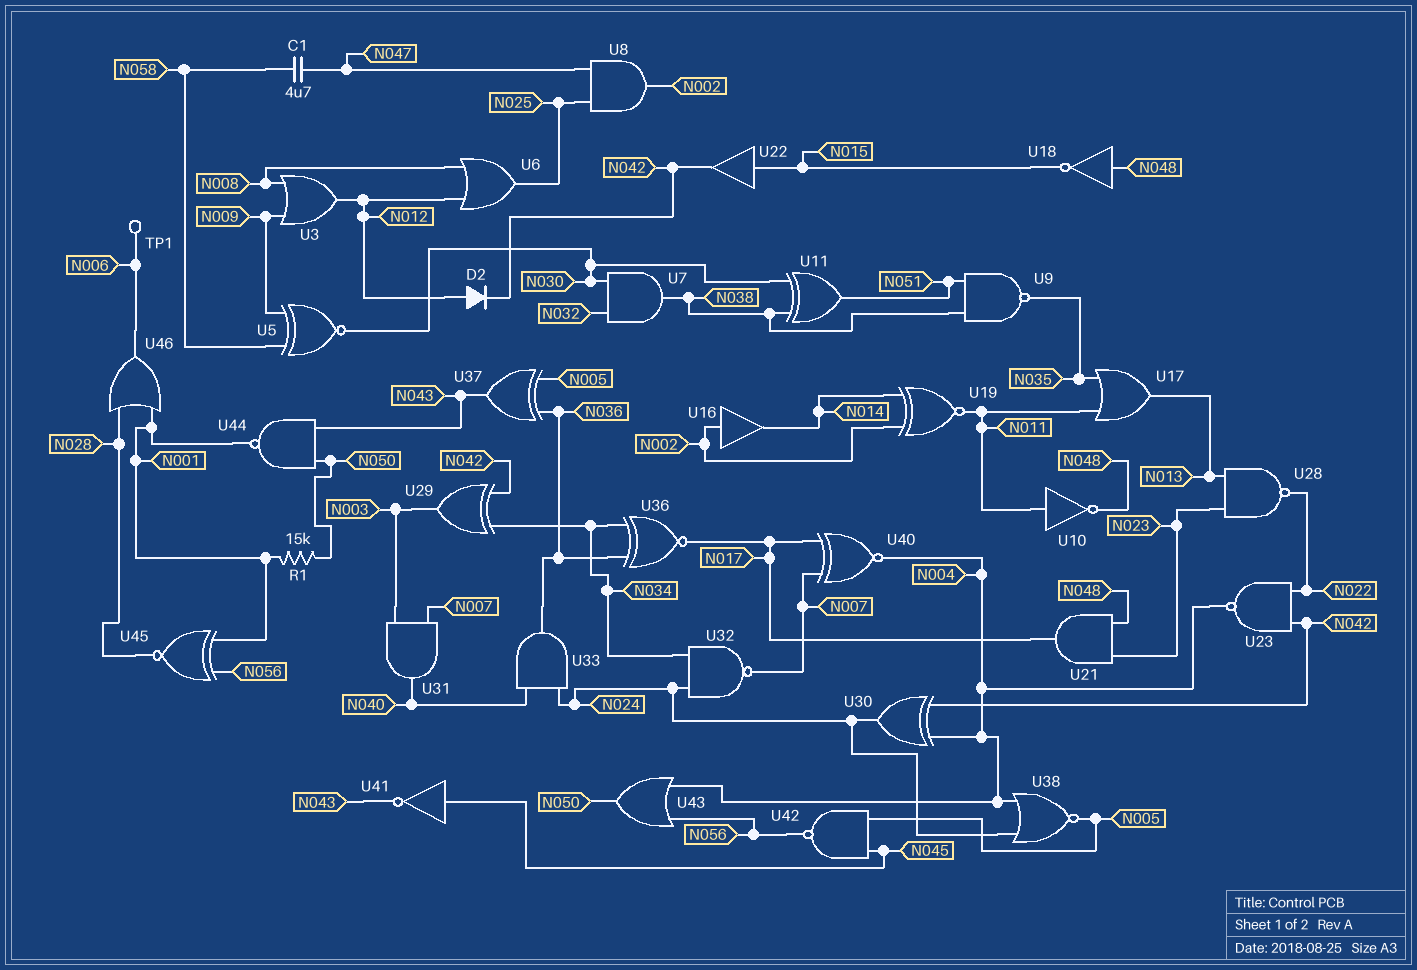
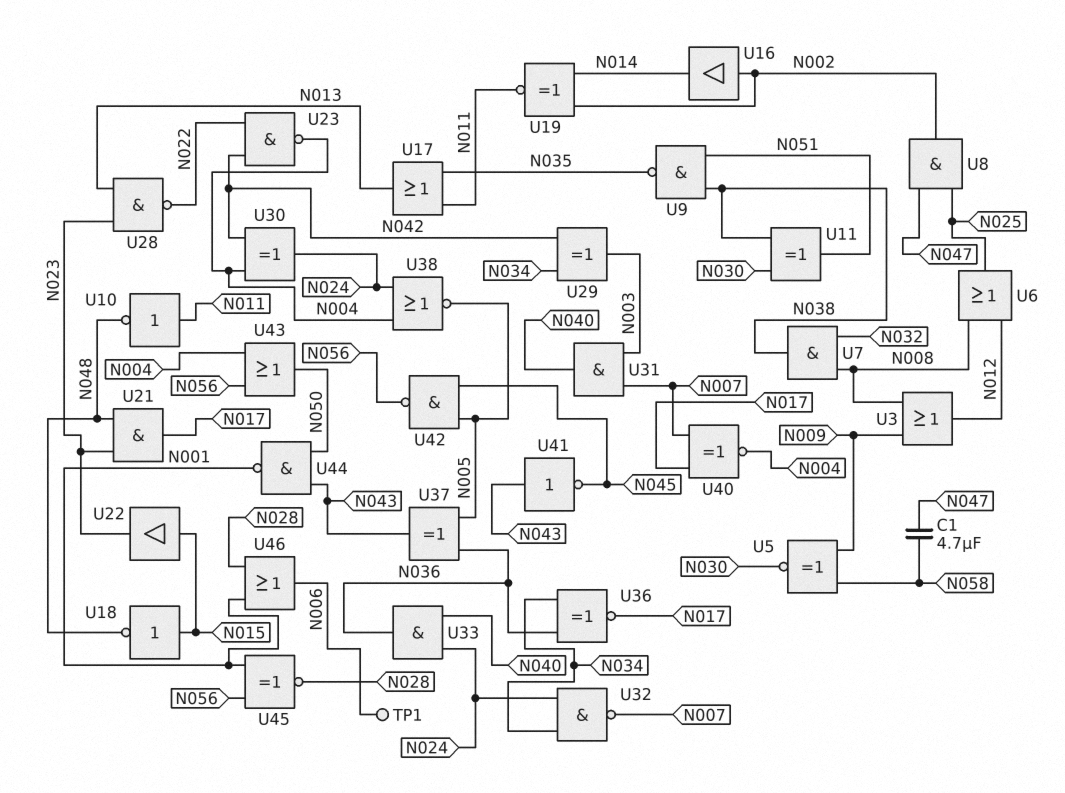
D2: diode (A N012, K N042) -> none
R1: 15k (N001, N050) -> none
U7: AND (in N030, in N032, out N038) -> AND (in N008, in N032, out N038)
U18: NOT (in N048, out N015) -> NOT (in N015, out N048)
U22: buffer (in N015, out N042) -> buffer (in N015, out N023)
U41: NOT (in N045, out N043) -> NOT (in N043, out N045)

